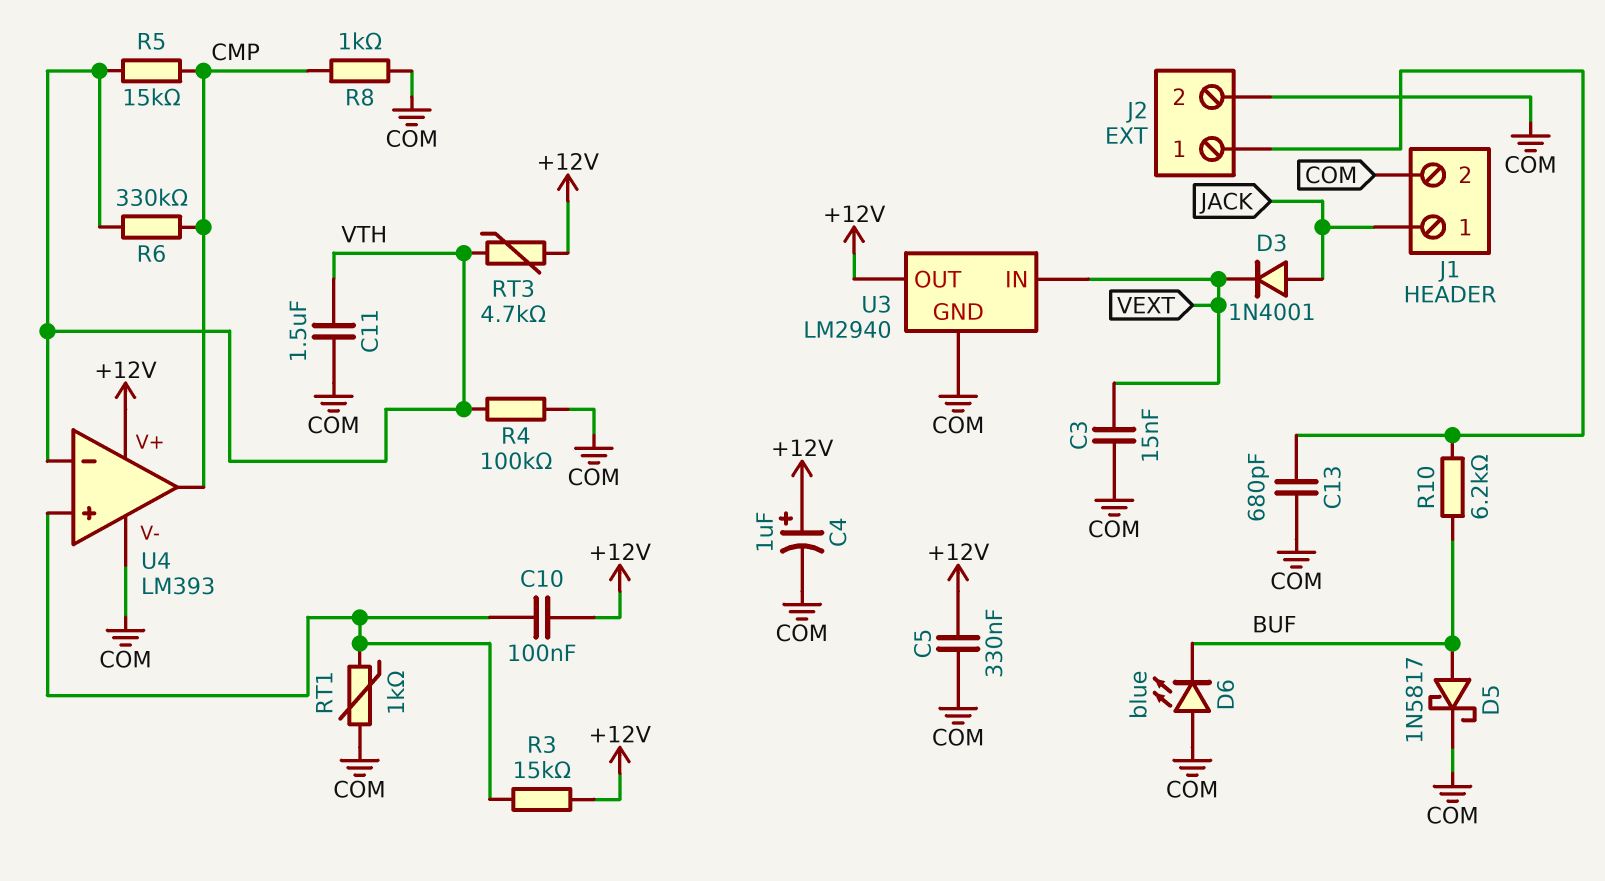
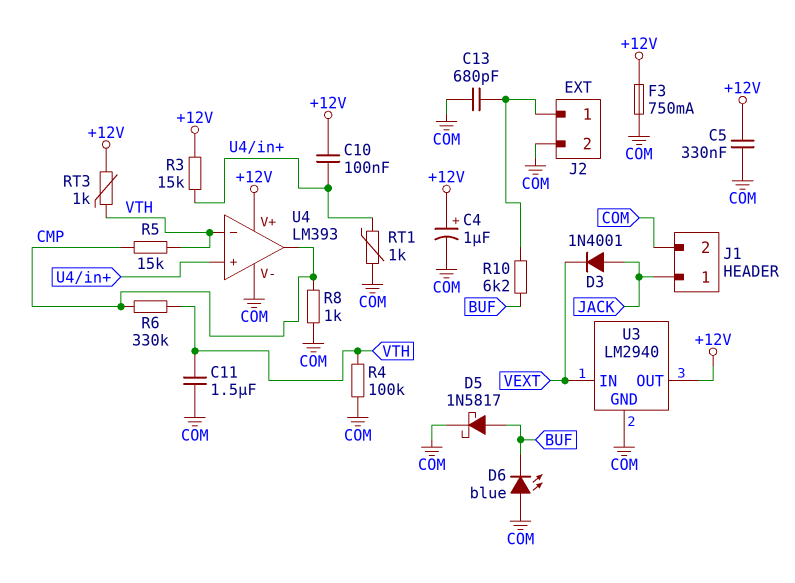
C3: 15nF (COM, VEXT) -> none
F3: none -> 750mA (+12V, COM)
RT3: 4.7k (+12V, VTH) -> 1k (+12V, VTH)

